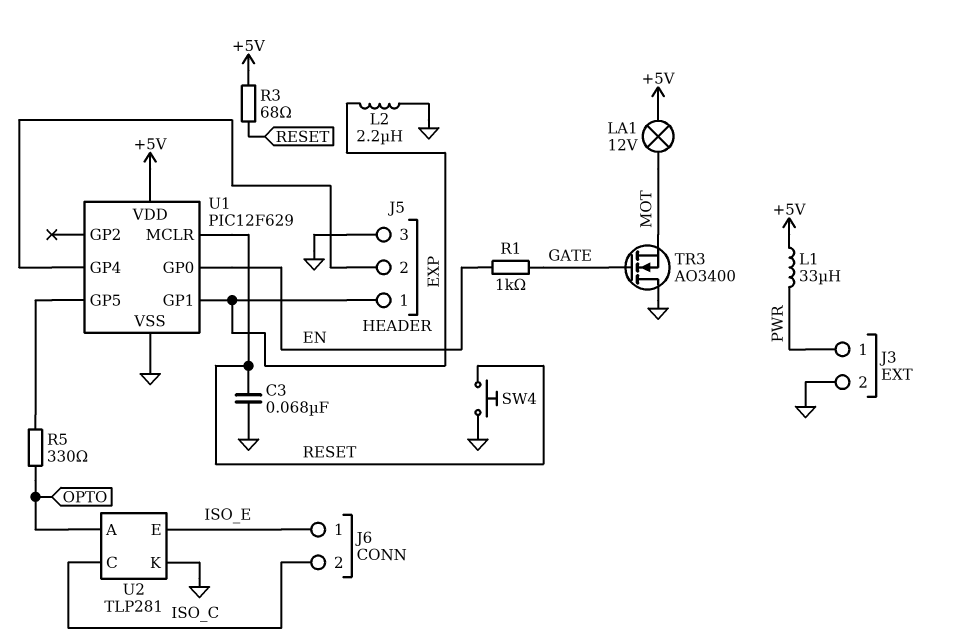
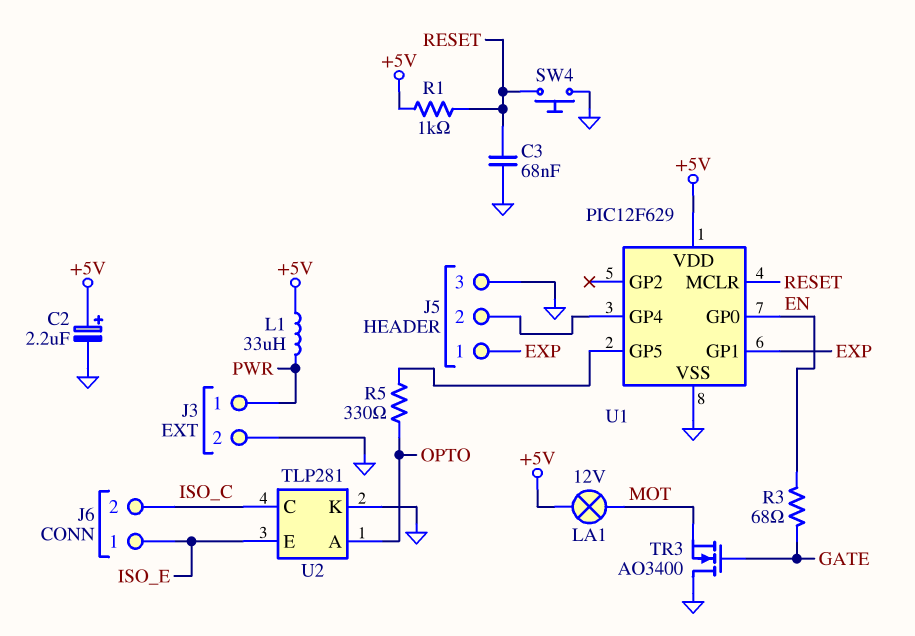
C2: none -> 2.2uF (plus +5V, minus GND)
L2: 2.2uH (EXP, GND) -> none
R1: 1k (EN, GATE) -> 1k (+5V, RESET)
R3: 68 (+5V, RESET) -> 68 (EN, GATE)

